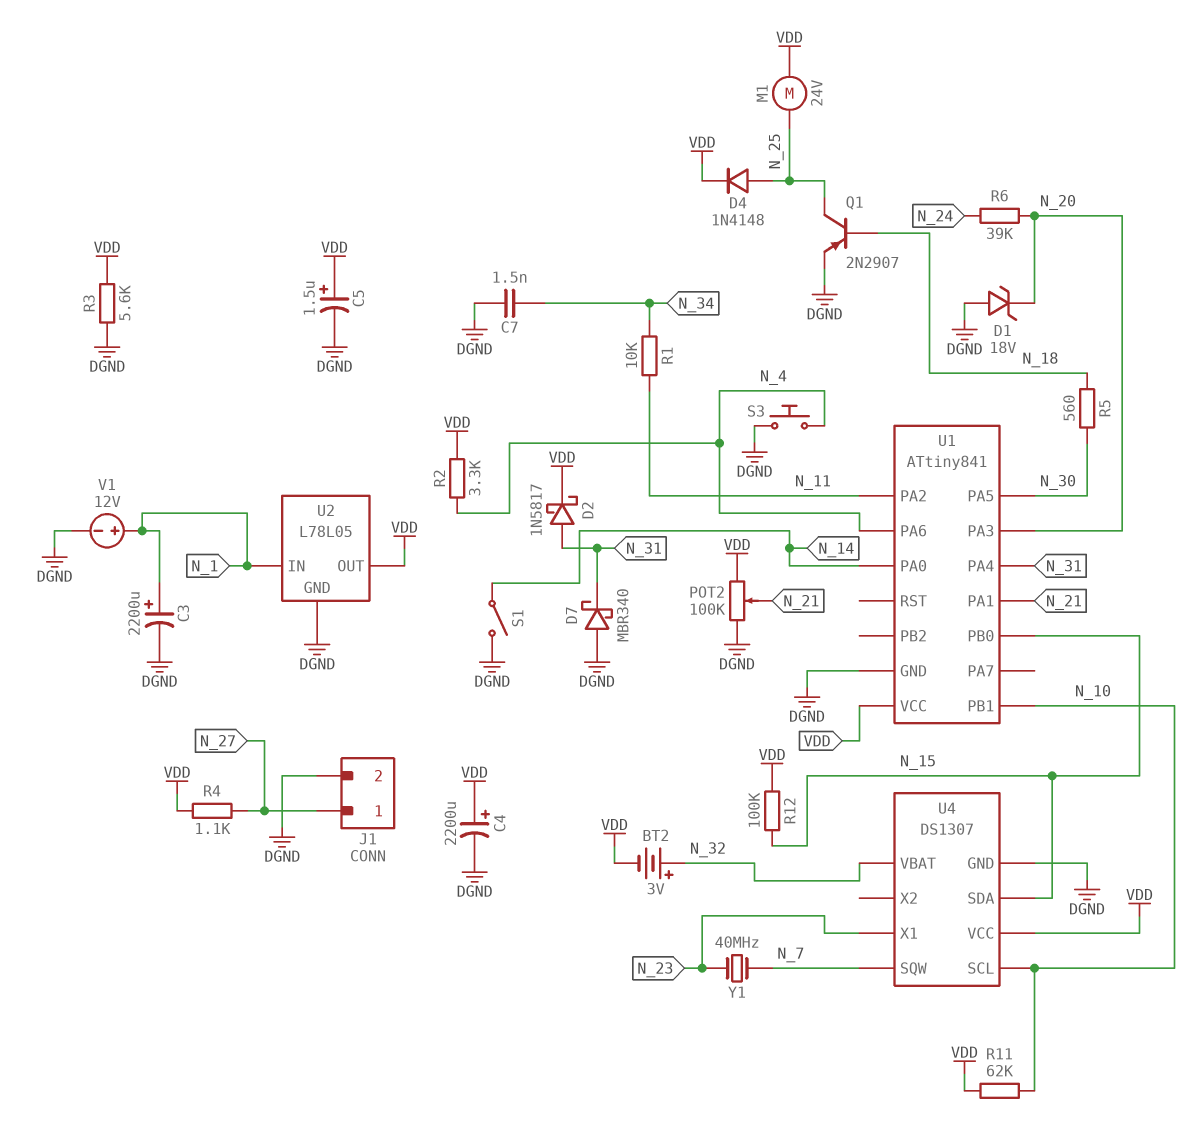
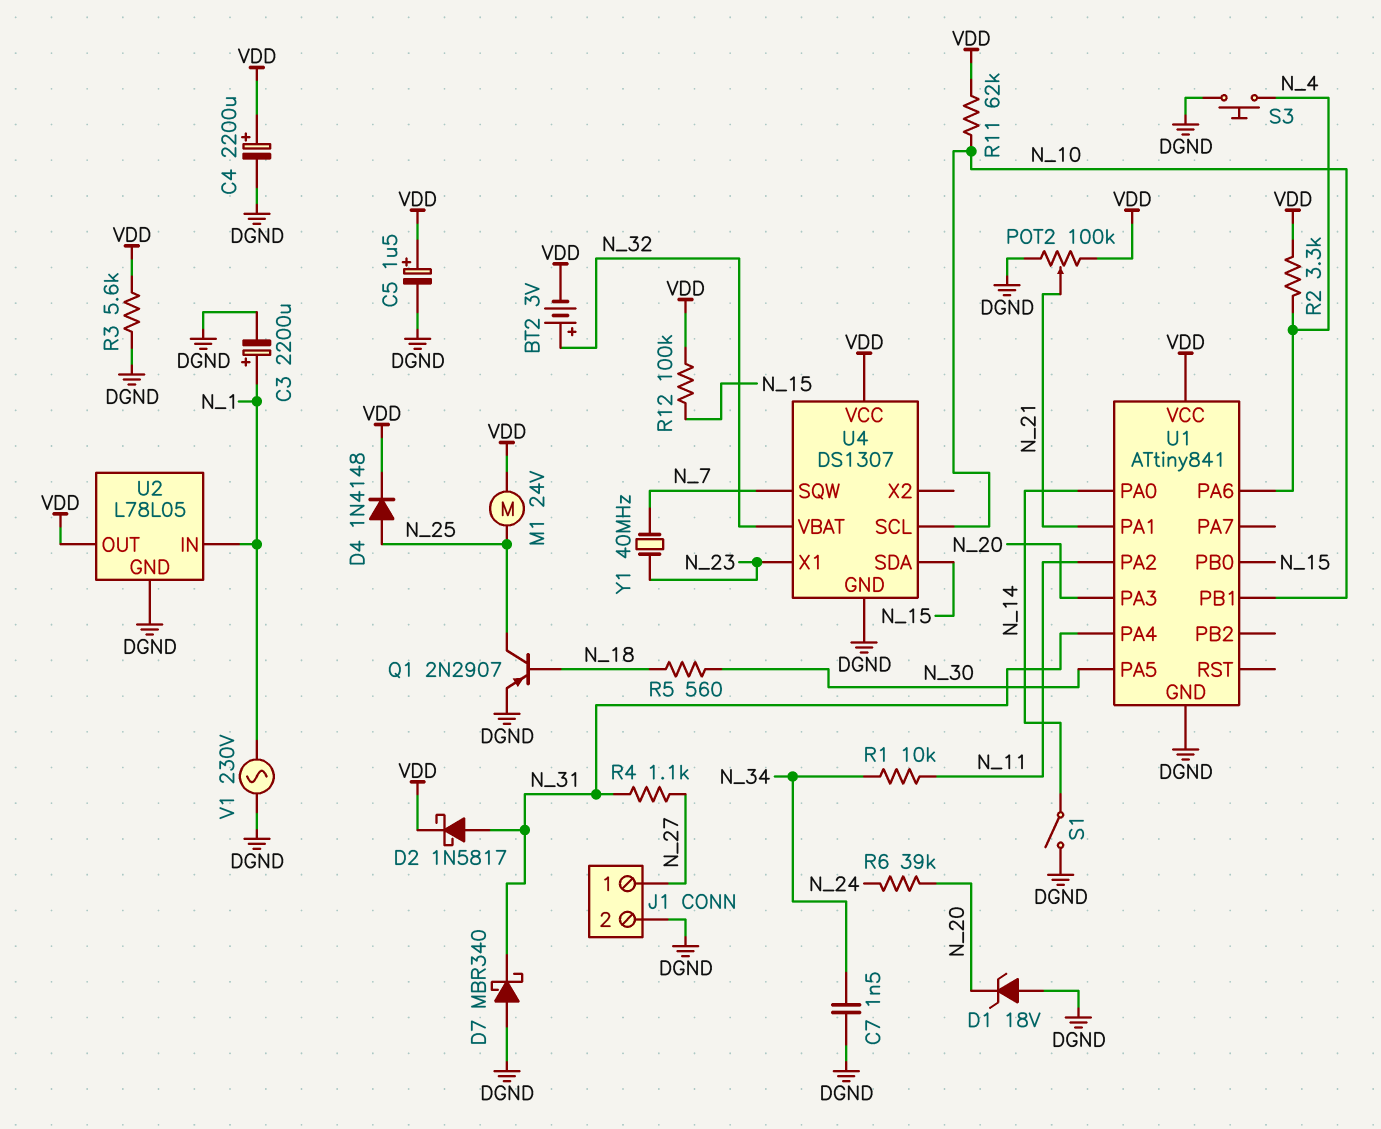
R4: 1.1k (N_27, VDD) -> 1.1k (N_27, N_31)
V1: 12V (plus N_1, minus DGND) -> AC 230V (DGND, N_1)

